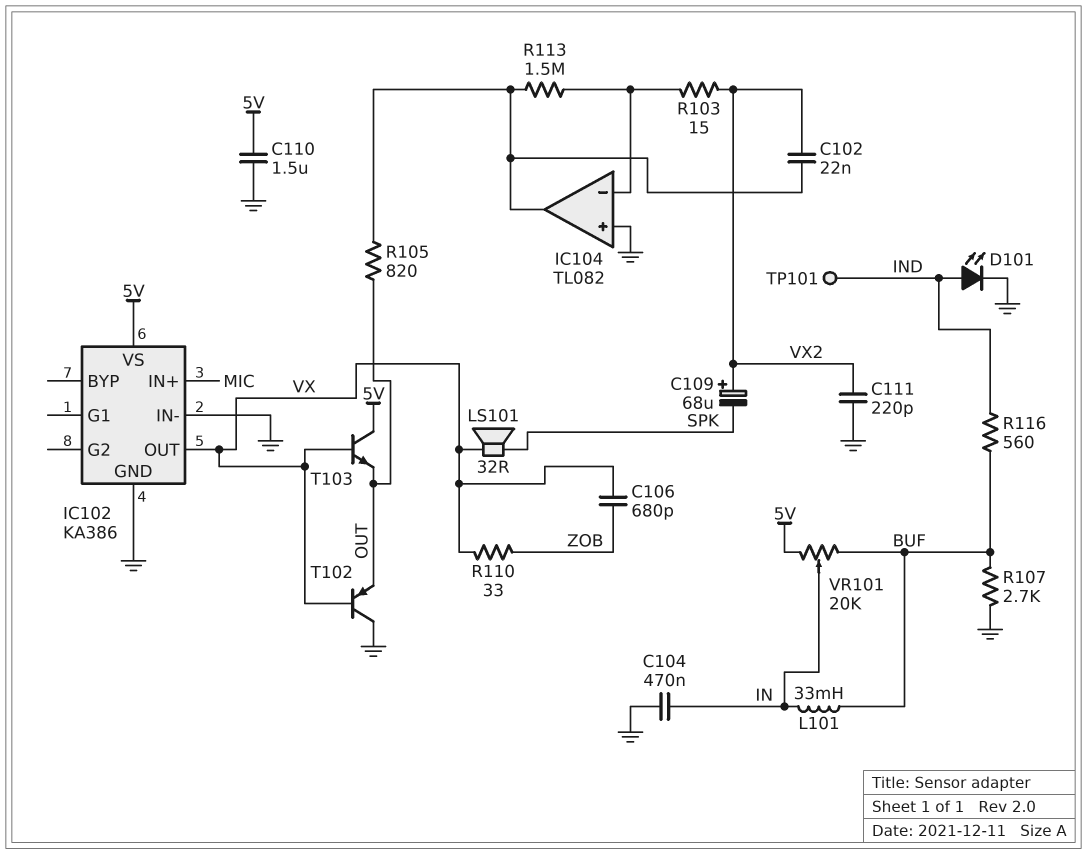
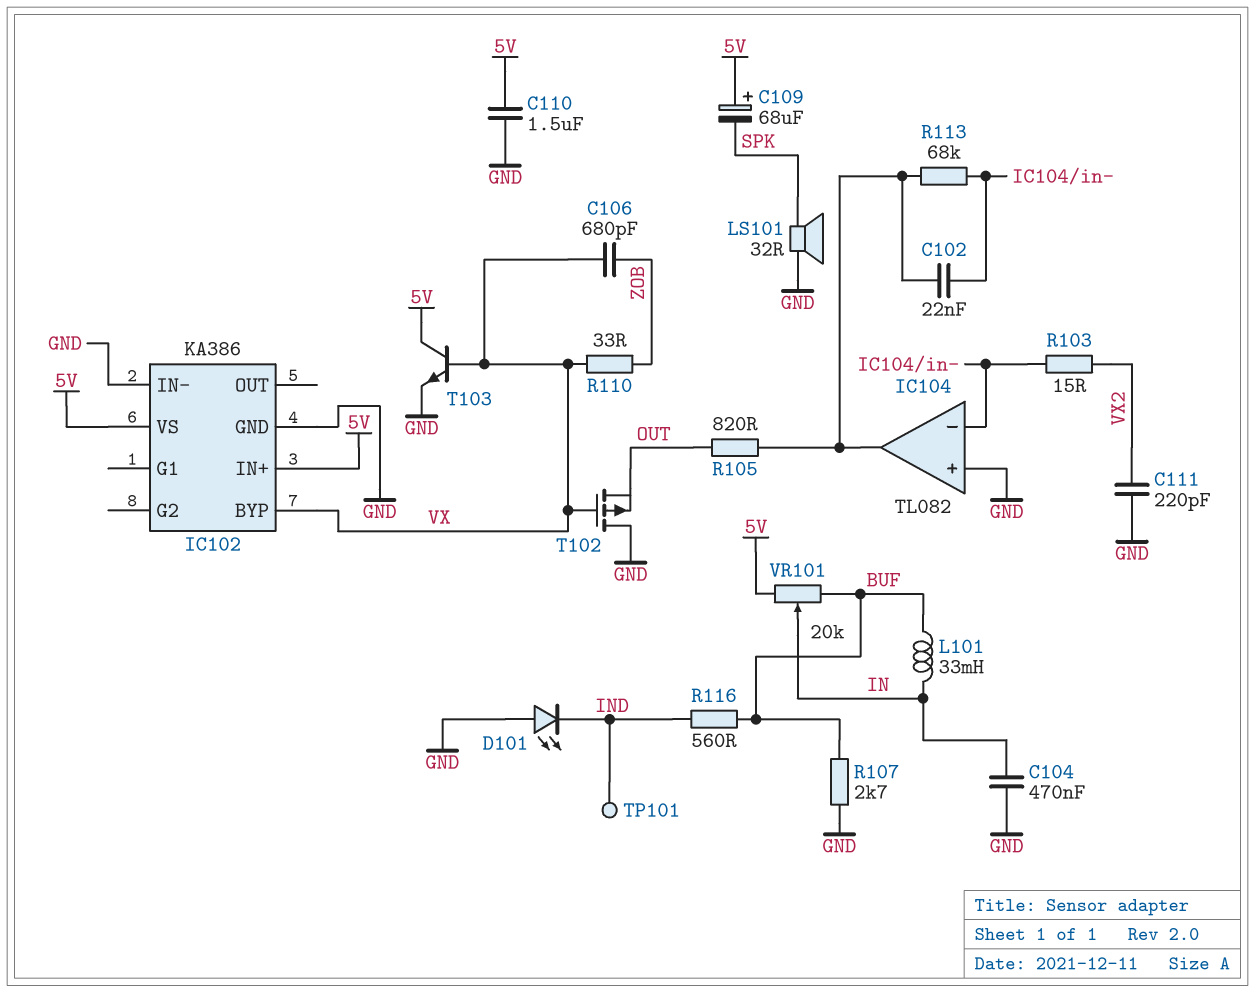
C102: 22nF (IC104/out, VX2) -> 22nF (IC104/in-, IC104/out)
C109: 68uF (plus VX2, minus SPK) -> 68uF (plus 5V, minus SPK)
D101: LED (A IND, K GND) -> LED (A GND, K IND)
IC102 pin BYP: none -> VX
IC102 pin IN+: MIC -> 5V
IC102 pin OUT: VX -> none
LS101: speaker 32R (SPK, VX) -> speaker 32R (GND, SPK)
R113: 1.5M (IC104/in-, IC104/out) -> 68k (IC104/in-, IC104/out)
T102: PNP (B VX, C GND, E OUT) -> PMOS (G VX, D GND, S OUT)
T103: NPN (B VX, C 5V, E OUT) -> NPN (B VX, C 5V, E GND)

